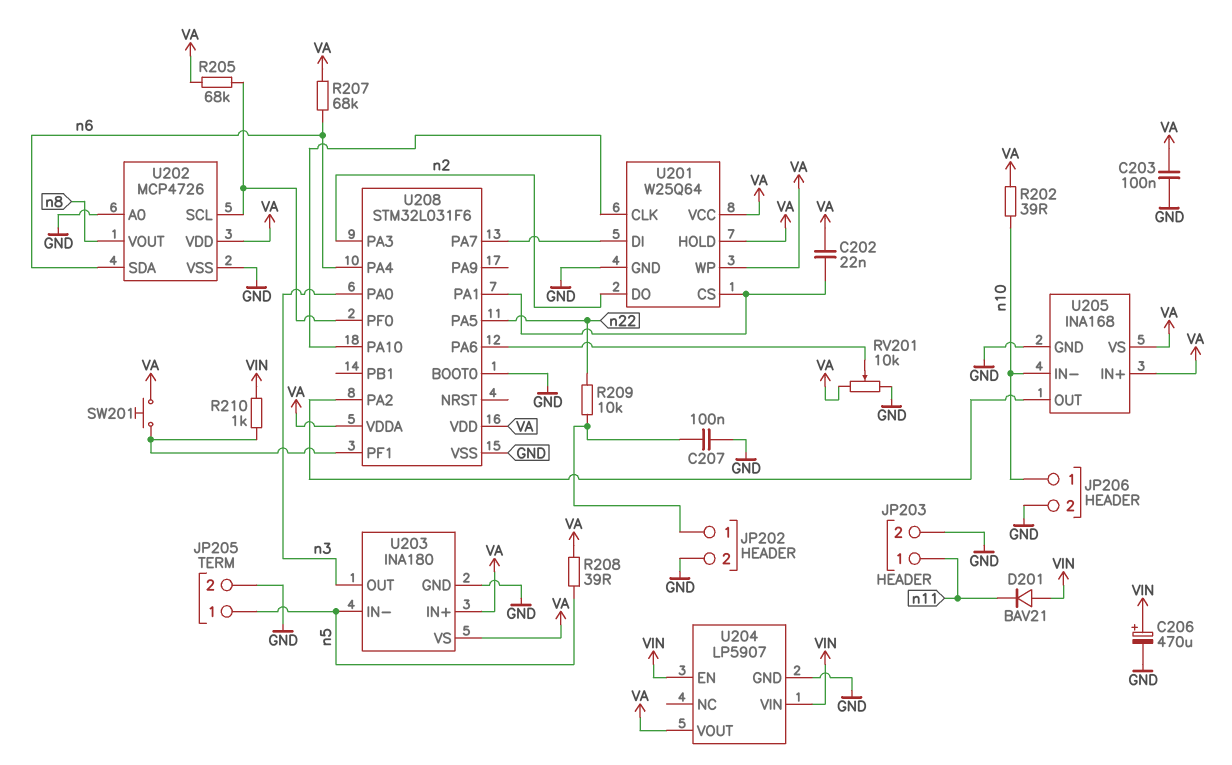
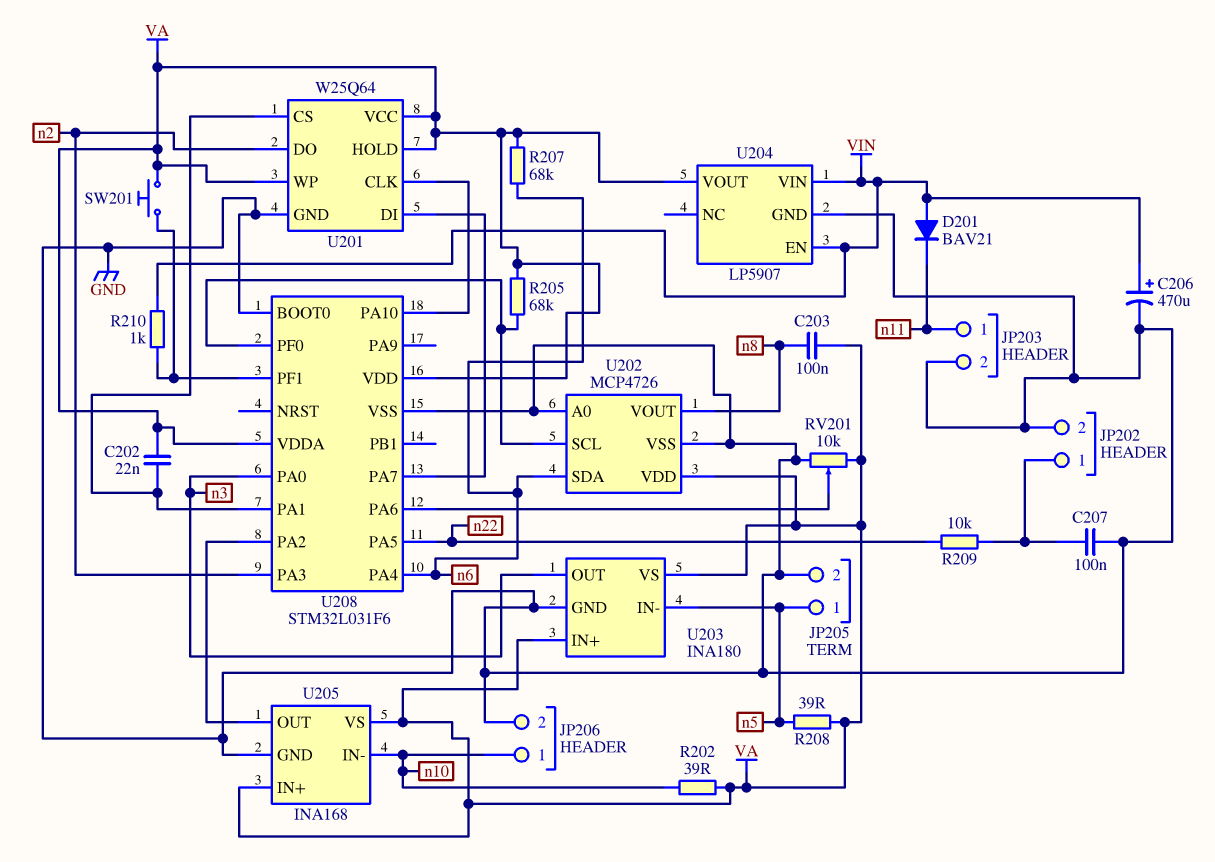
C203: 100nF (GND, VA) -> 100nF (VA, n8)

